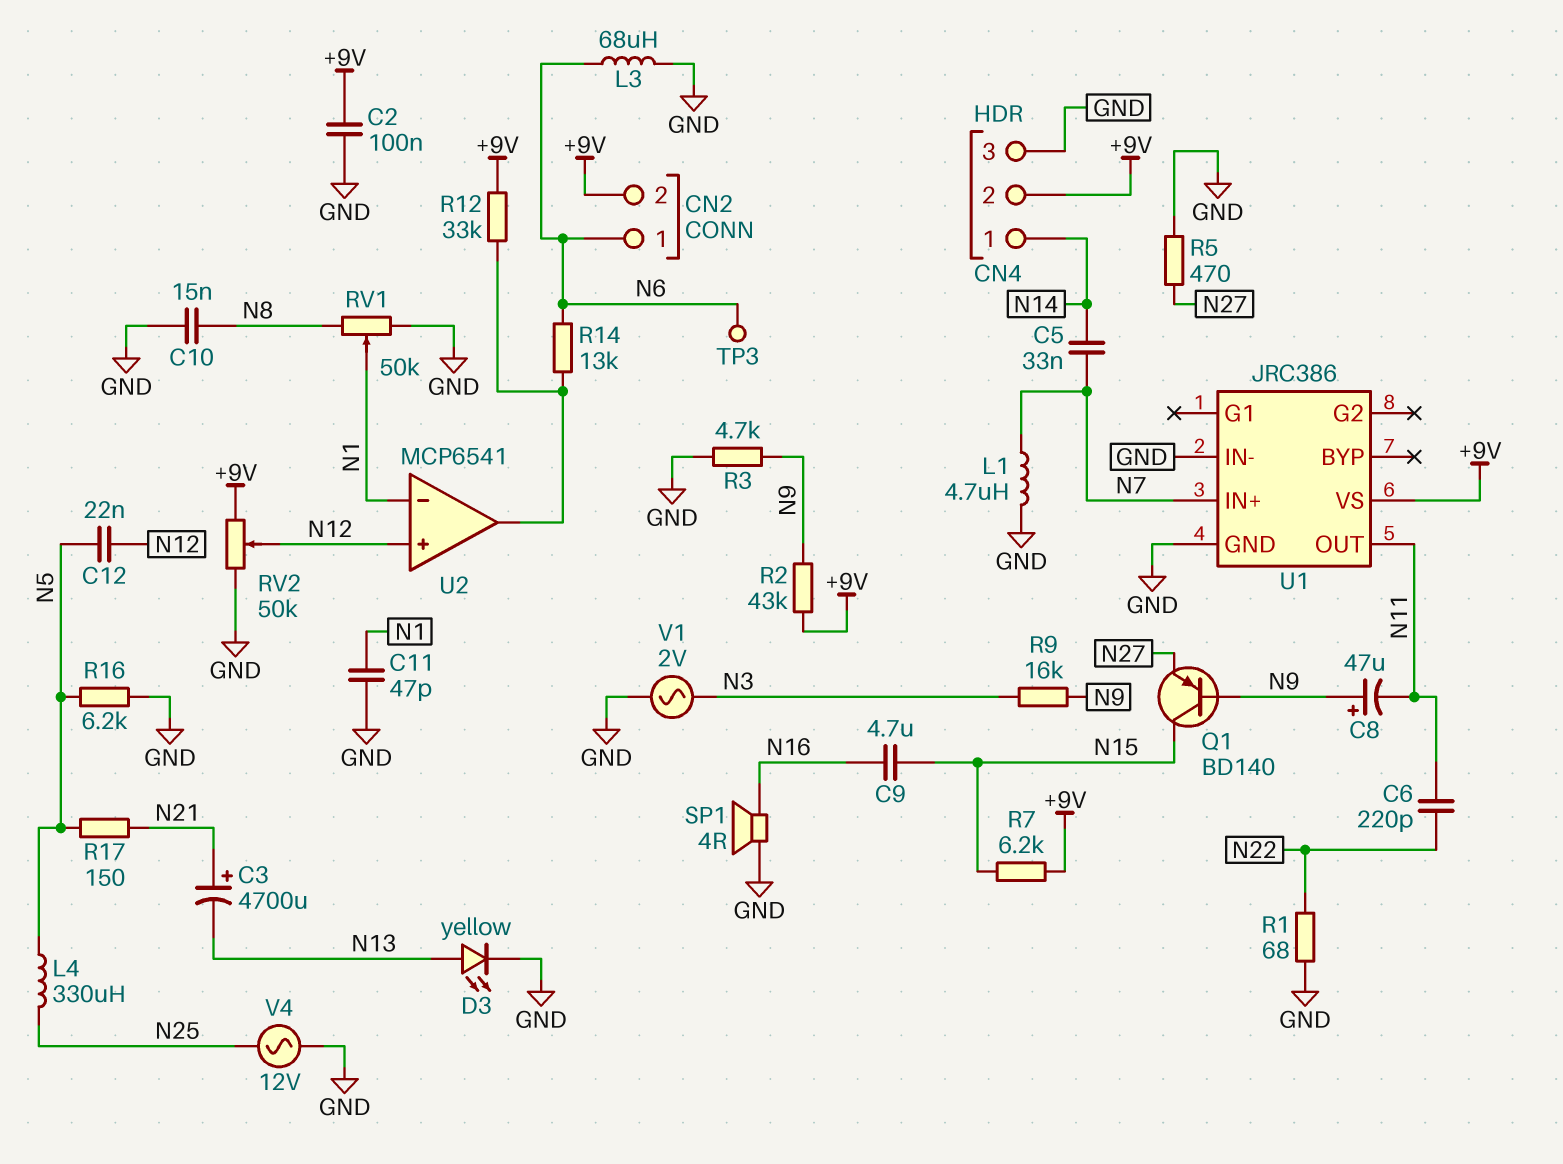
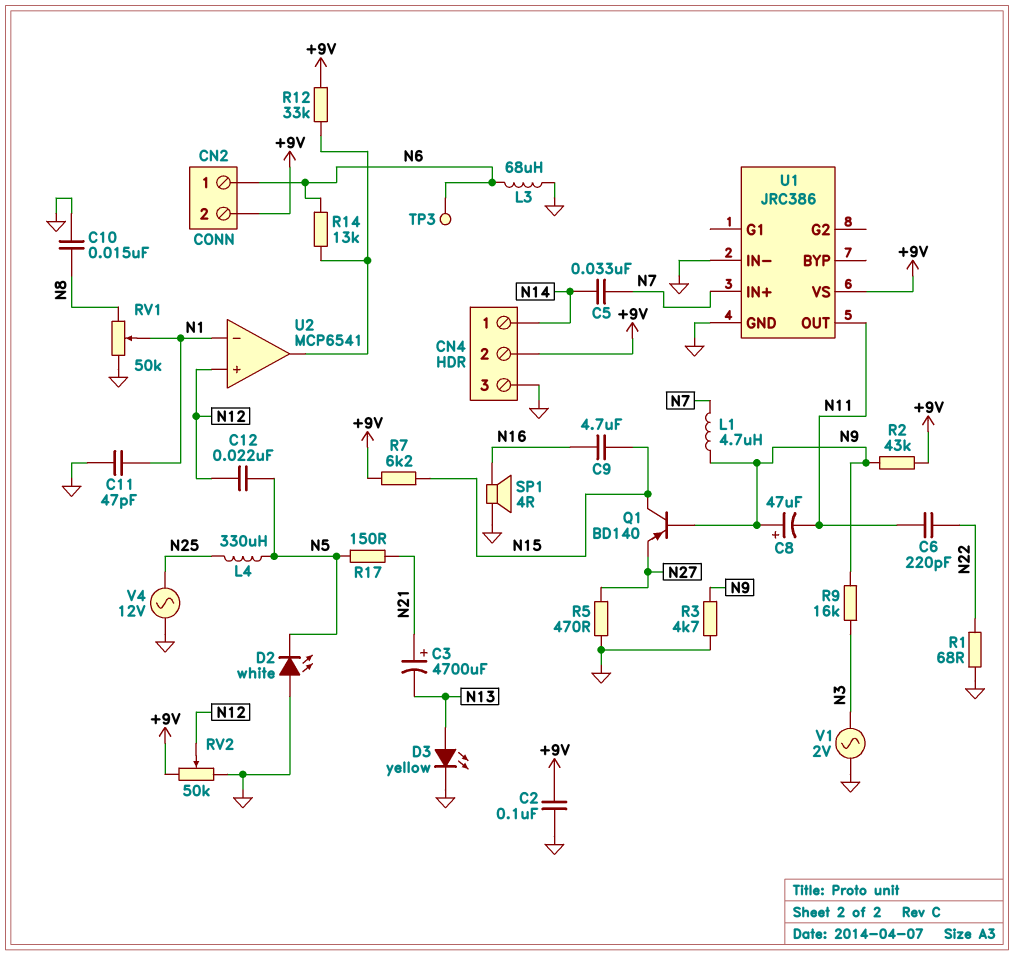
D2: none -> LED white (A GND, K N5)
L1: 4.7uH (GND, N7) -> 4.7uH (N7, N9)
R16: 6.2k (GND, N5) -> none

